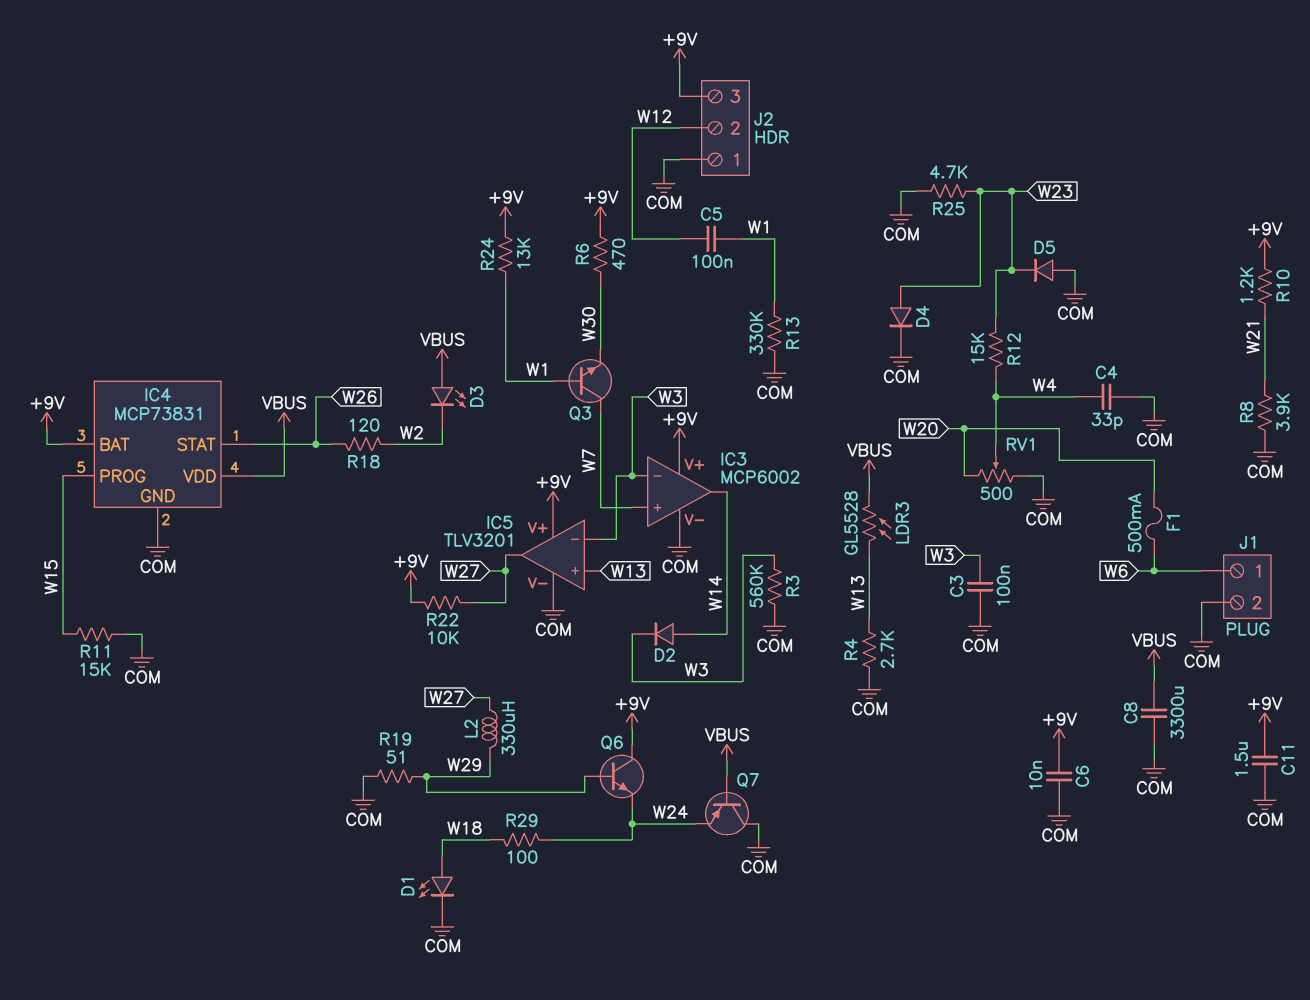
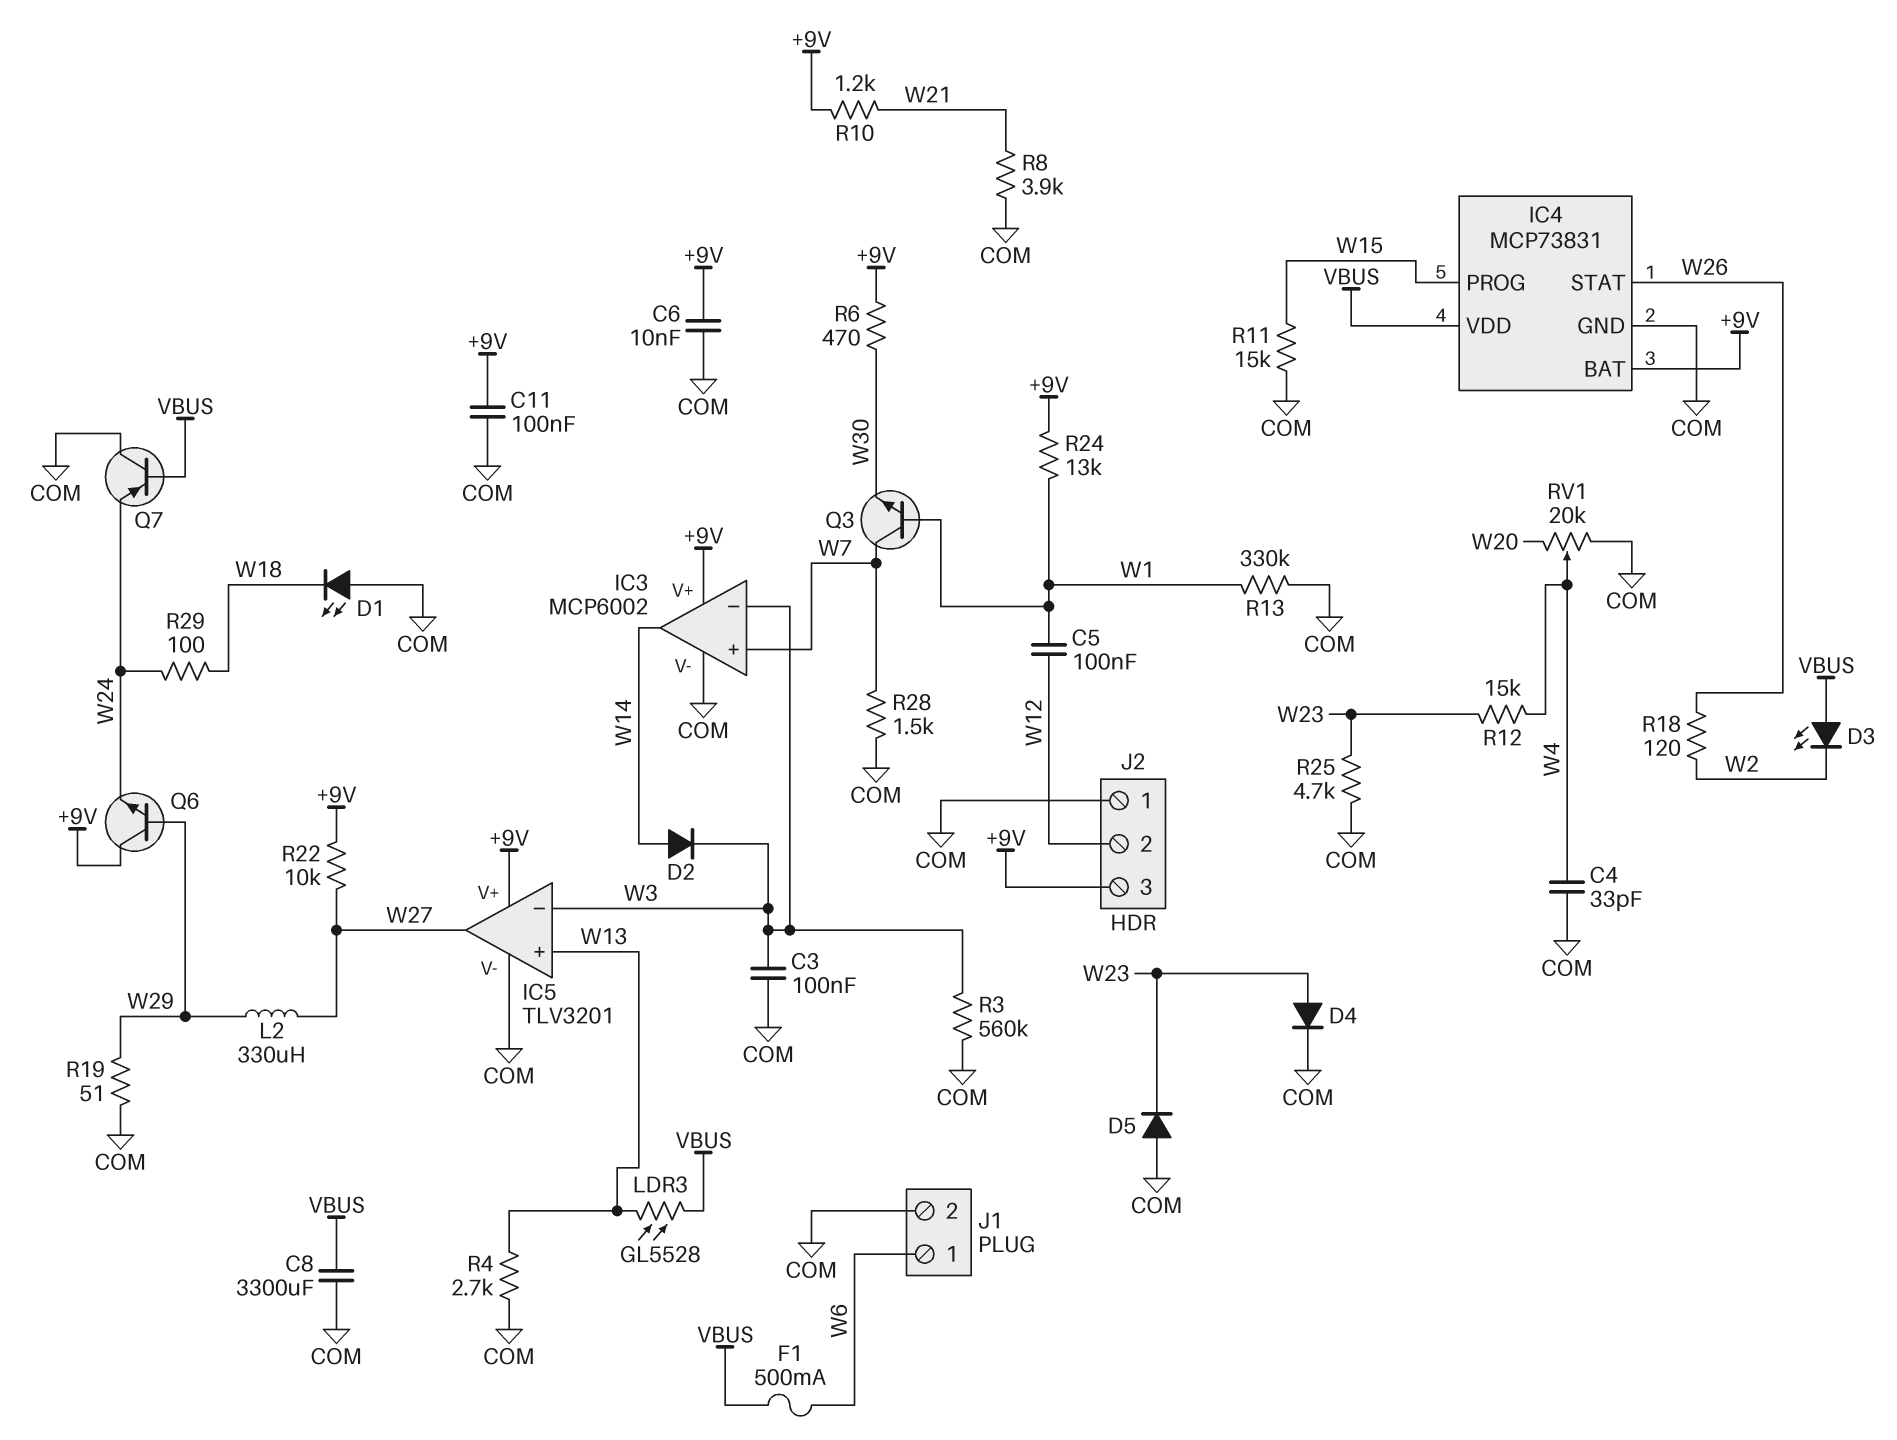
C11: 1.5uF (+9V, COM) -> 100nF (+9V, COM)
D1: LED (A W18, K COM) -> LED (A COM, K W18)
F1: 500mA (W6, W20) -> 500mA (VBUS, W6)
R28: none -> 1.5k (COM, W7)
RV1: 500 (COM, W20, wiper W4) -> 20k (COM, W20, wiper W4)

